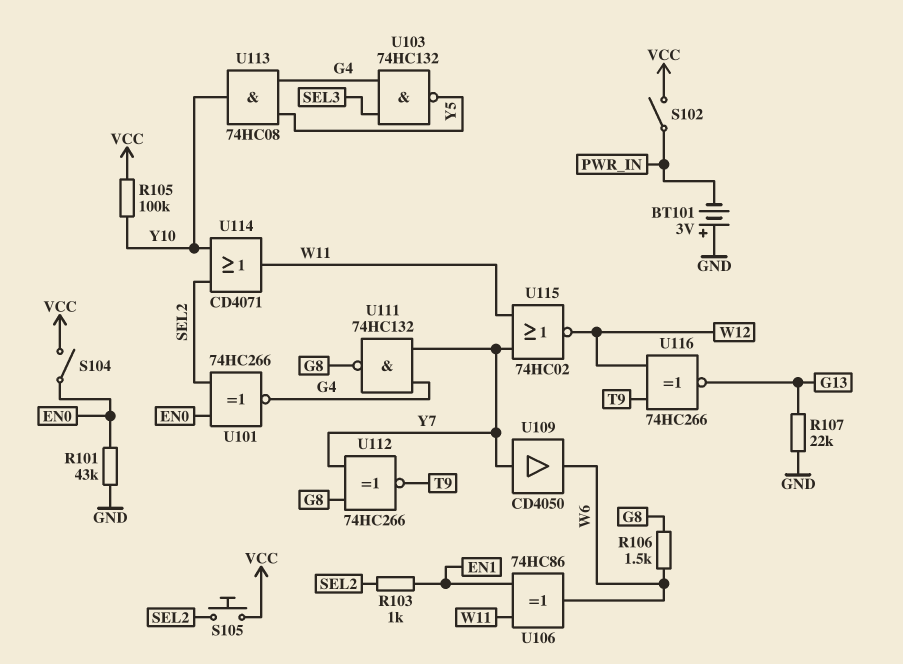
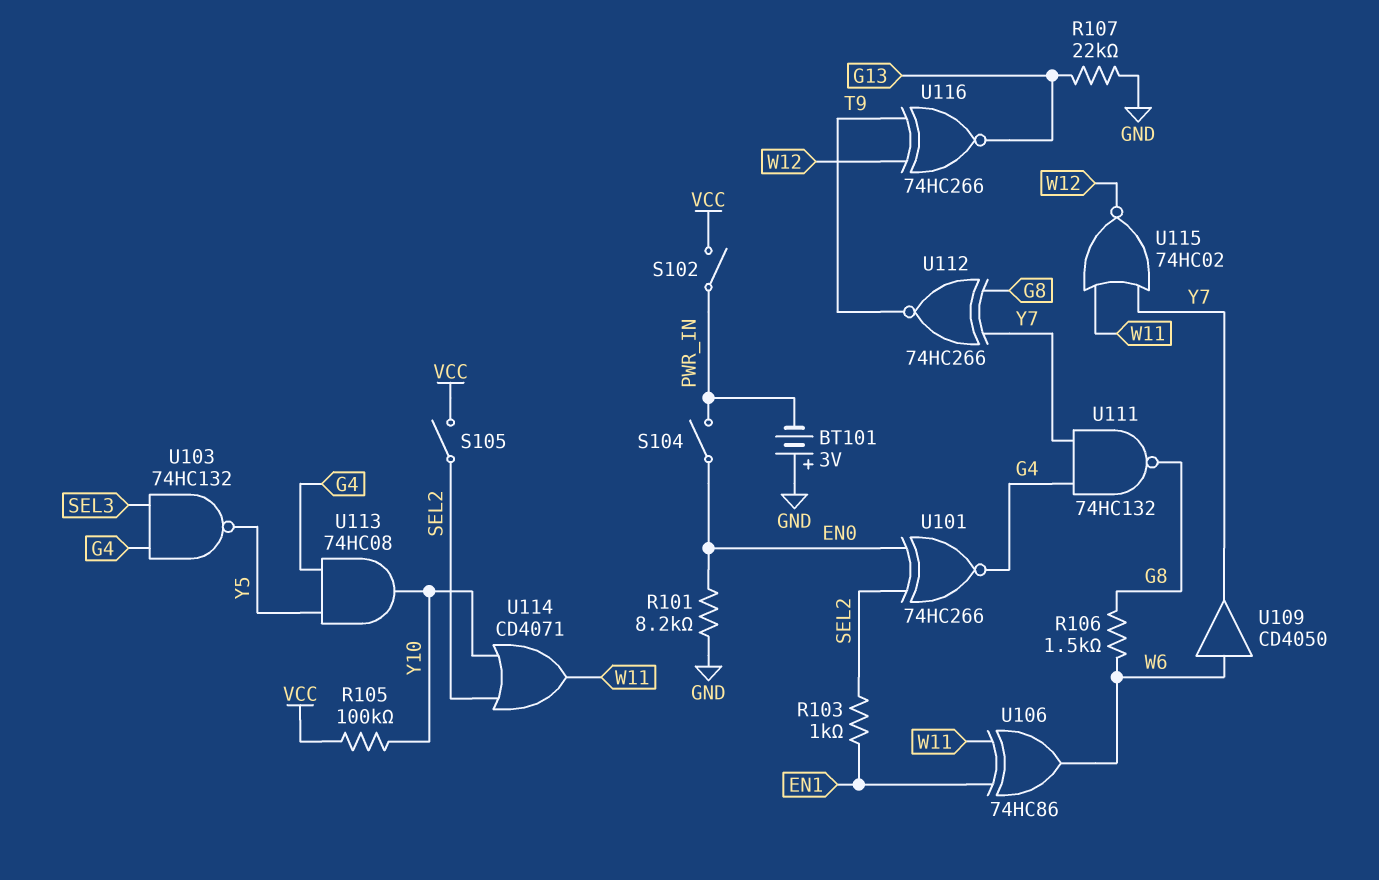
R101: 43k (EN0, GND) -> 8.2k (EN0, GND)
S104: switch (EN0, VCC) -> switch (EN0, PWR_IN)
S105: button (SEL2, VCC) -> switch (SEL2, VCC)
U109: buffer CD4050 (in Y7, out W6) -> buffer CD4050 (in W6, out Y7)

